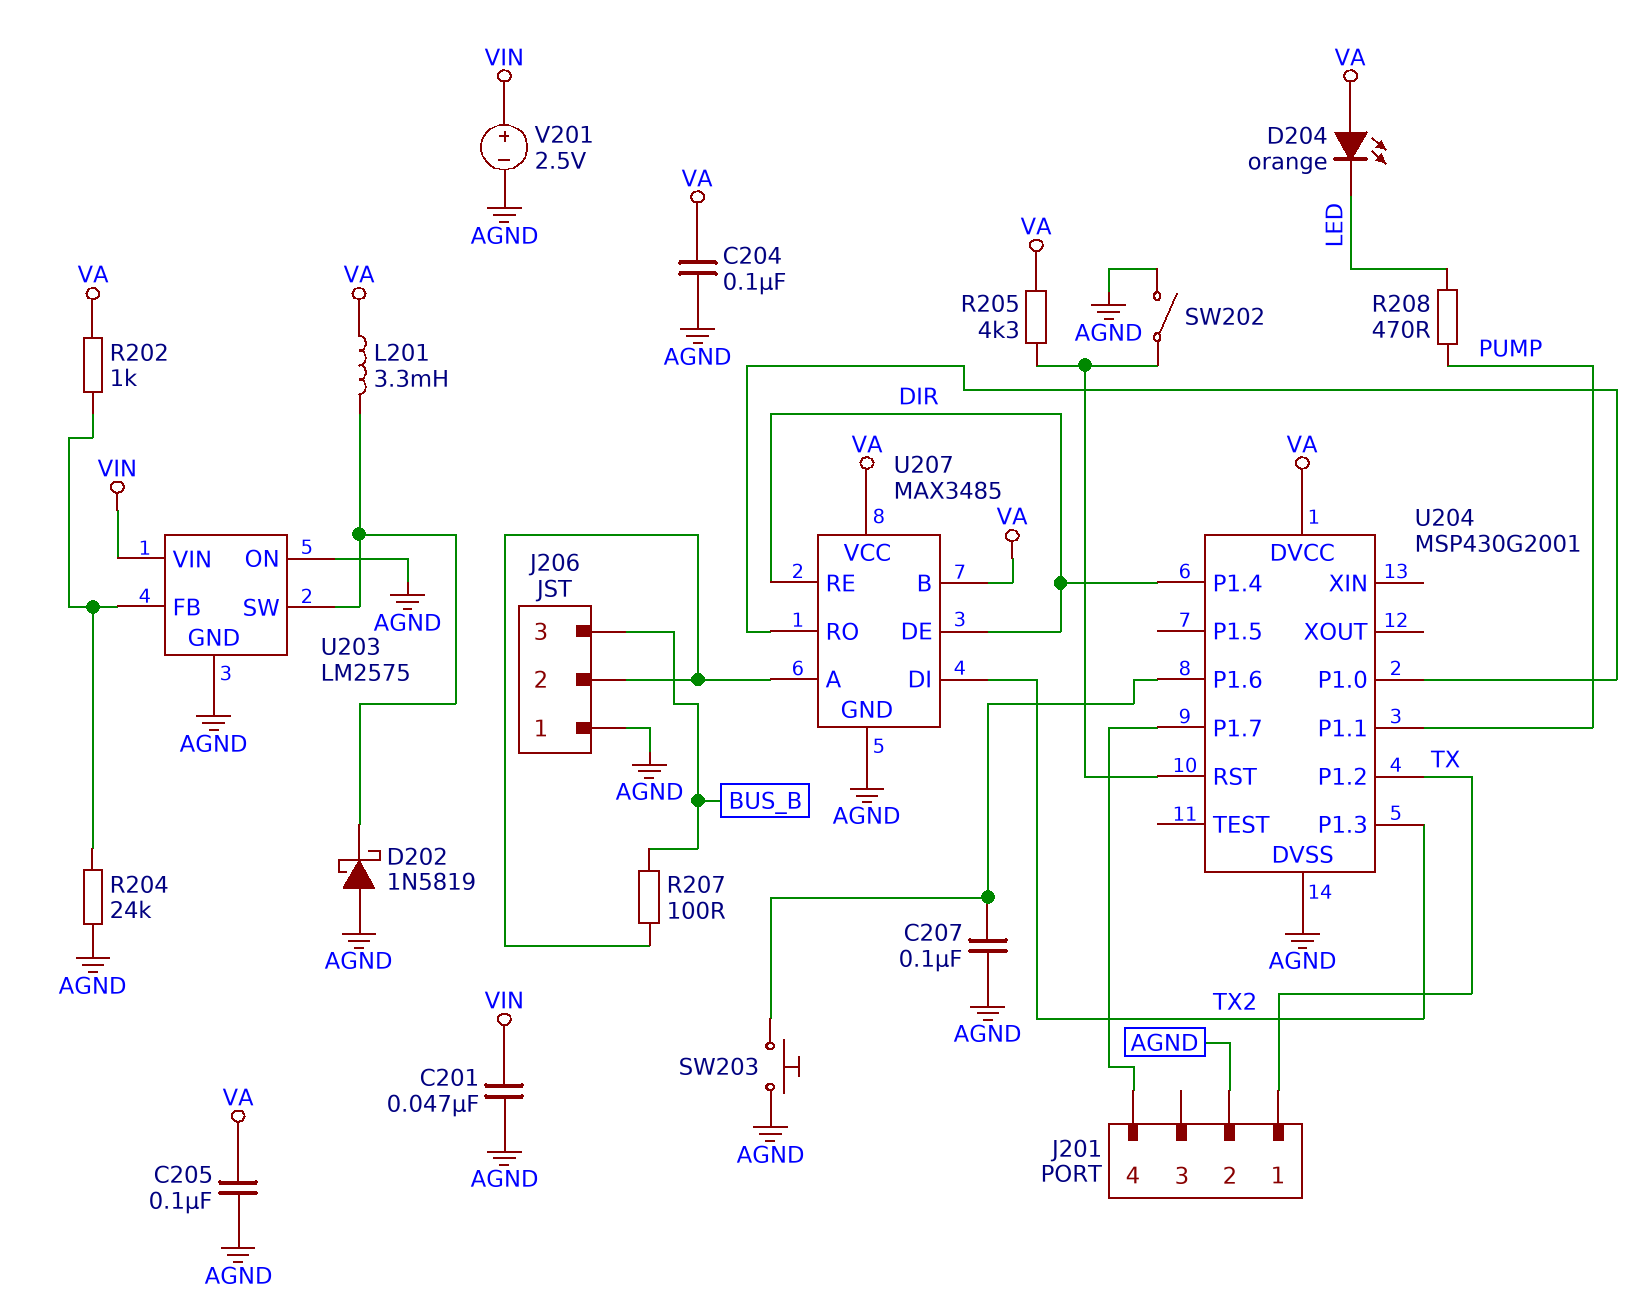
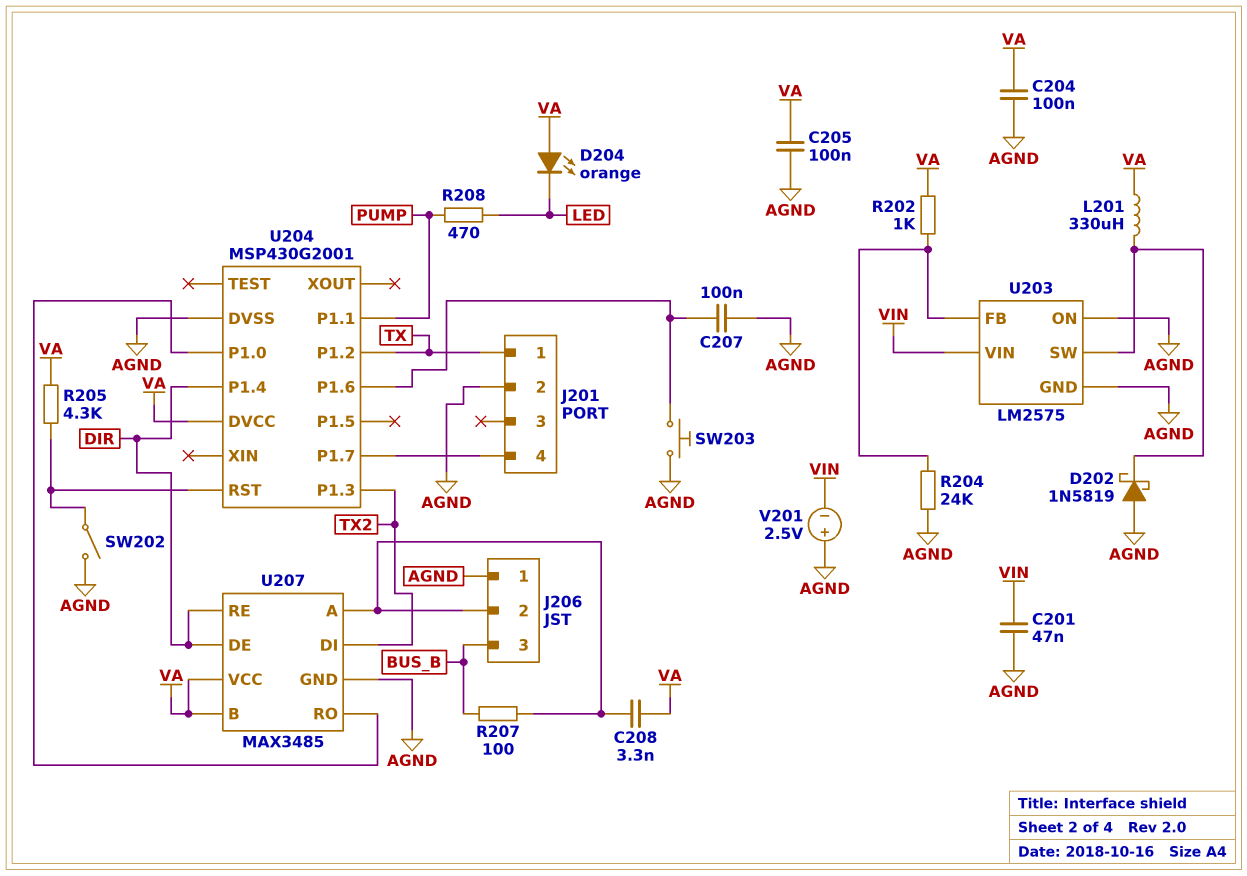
C208: none -> 3.3nF (J206/2, VA)
L201: 3.3mH (U203/SW, VA) -> 330uH (U203/SW, VA)
V201: 2.5V (plus VIN, minus AGND) -> 2.5V (plus AGND, minus VIN)

